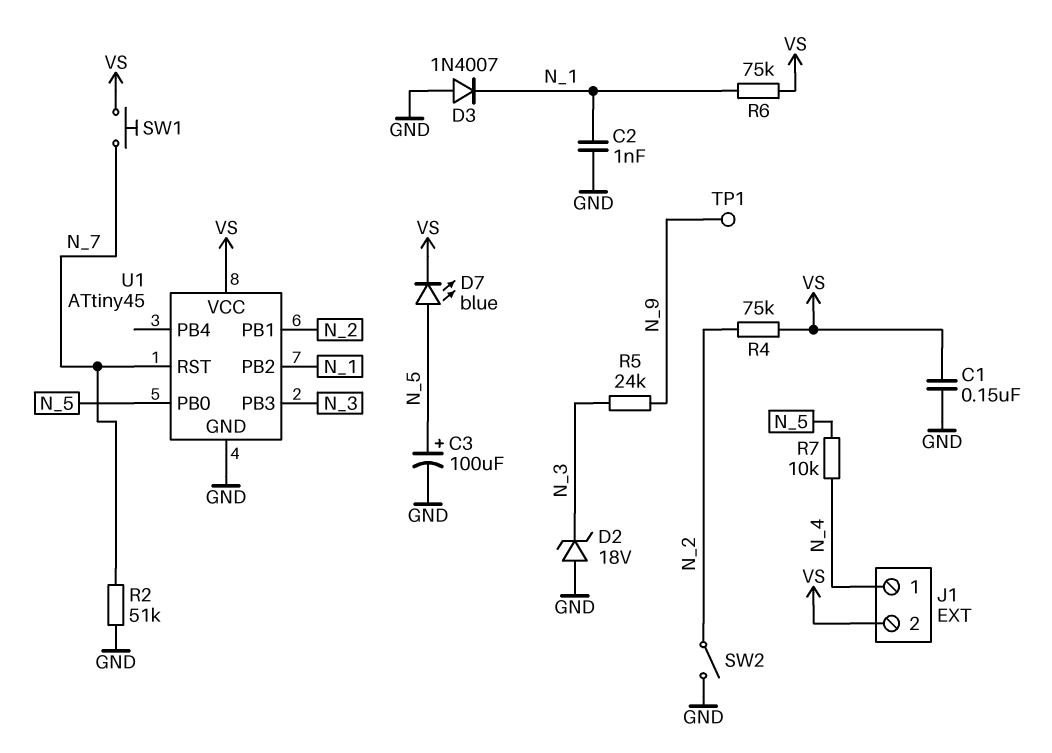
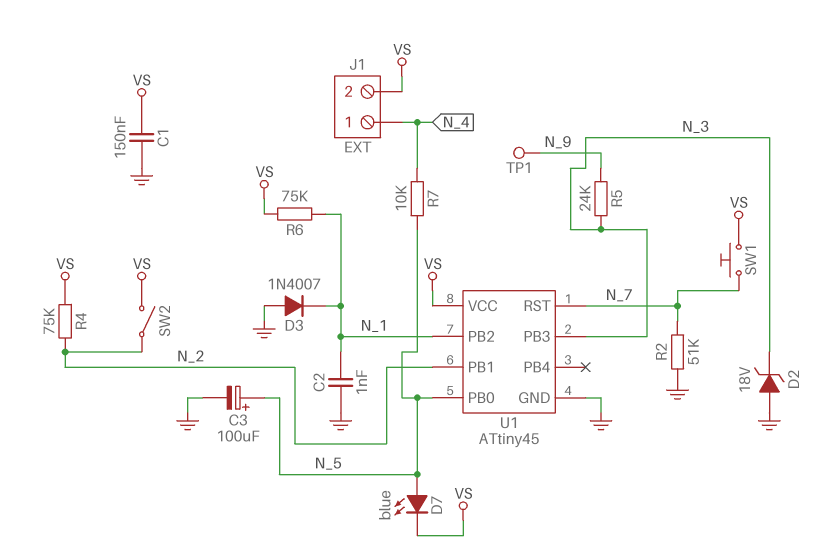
SW2: switch (GND, N_2) -> switch (N_2, VS)

